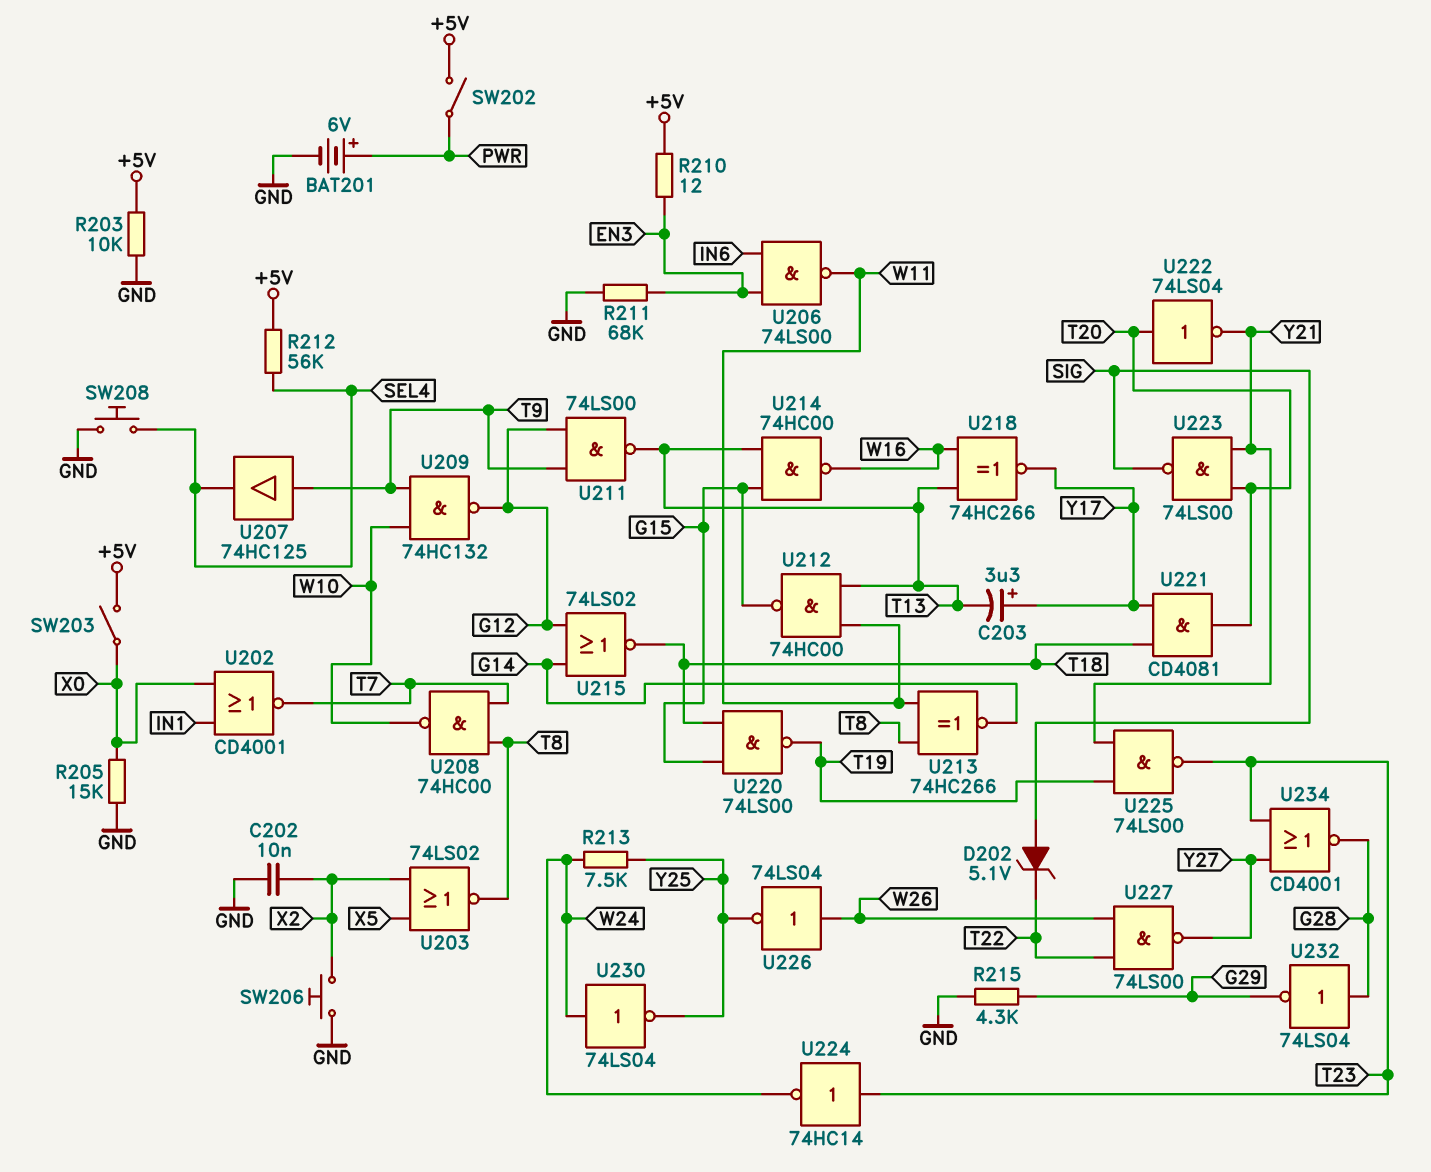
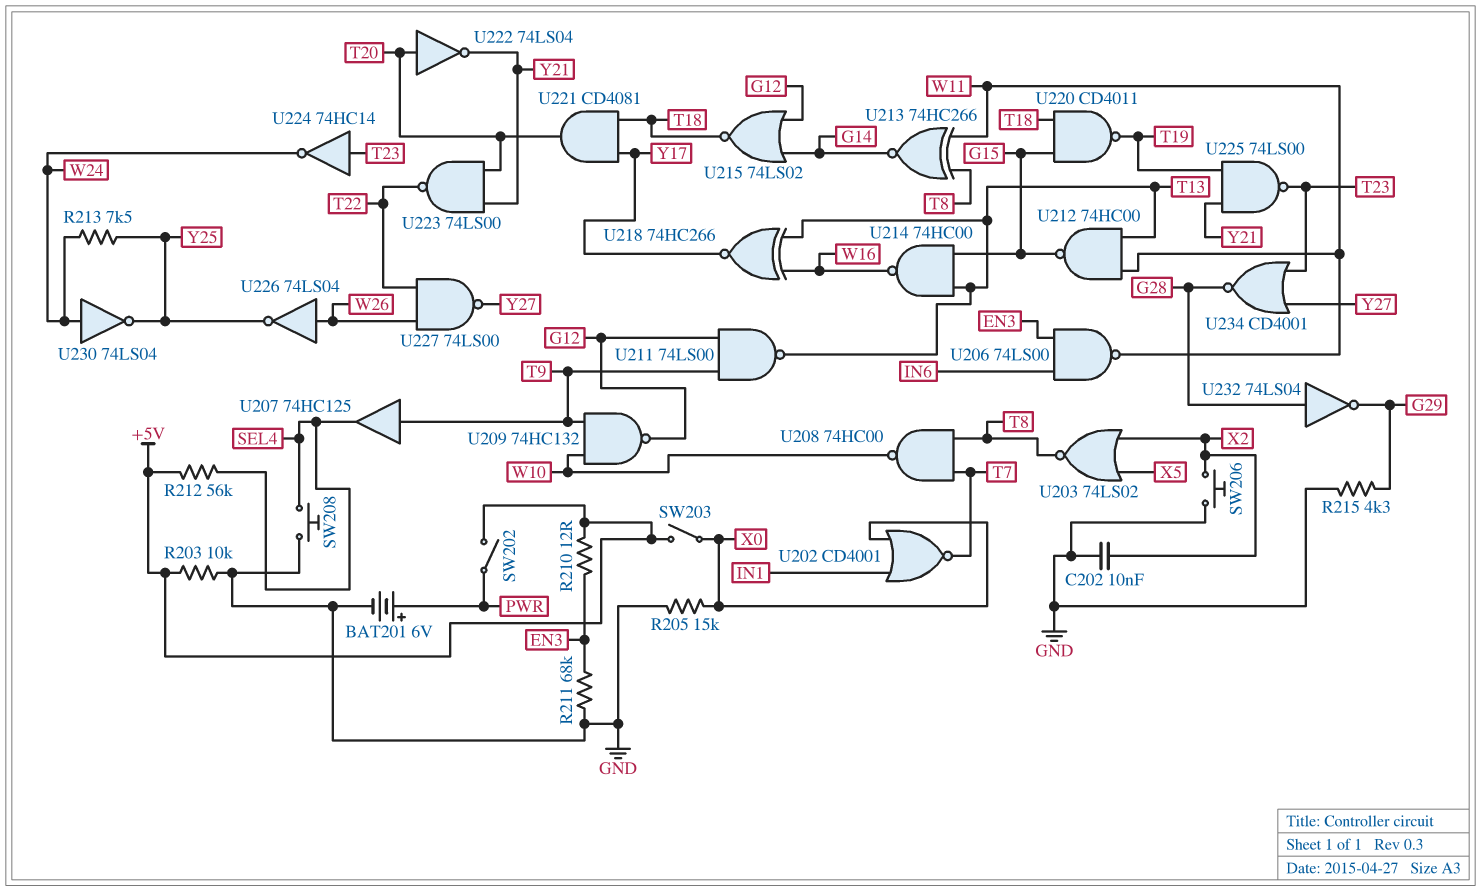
C203: 3.3uF (plus Y17, minus T13) -> none
D202: zener 5.1V (A SIG, K T22) -> none
U220: NAND 74LS00 (in G15, in T18, out T19) -> NAND CD4011 (in G15, in T18, out T19)
U223: NAND 74LS00 (in T20, in Y21, out SIG) -> NAND 74LS00 (in T20, in Y21, out T22)

